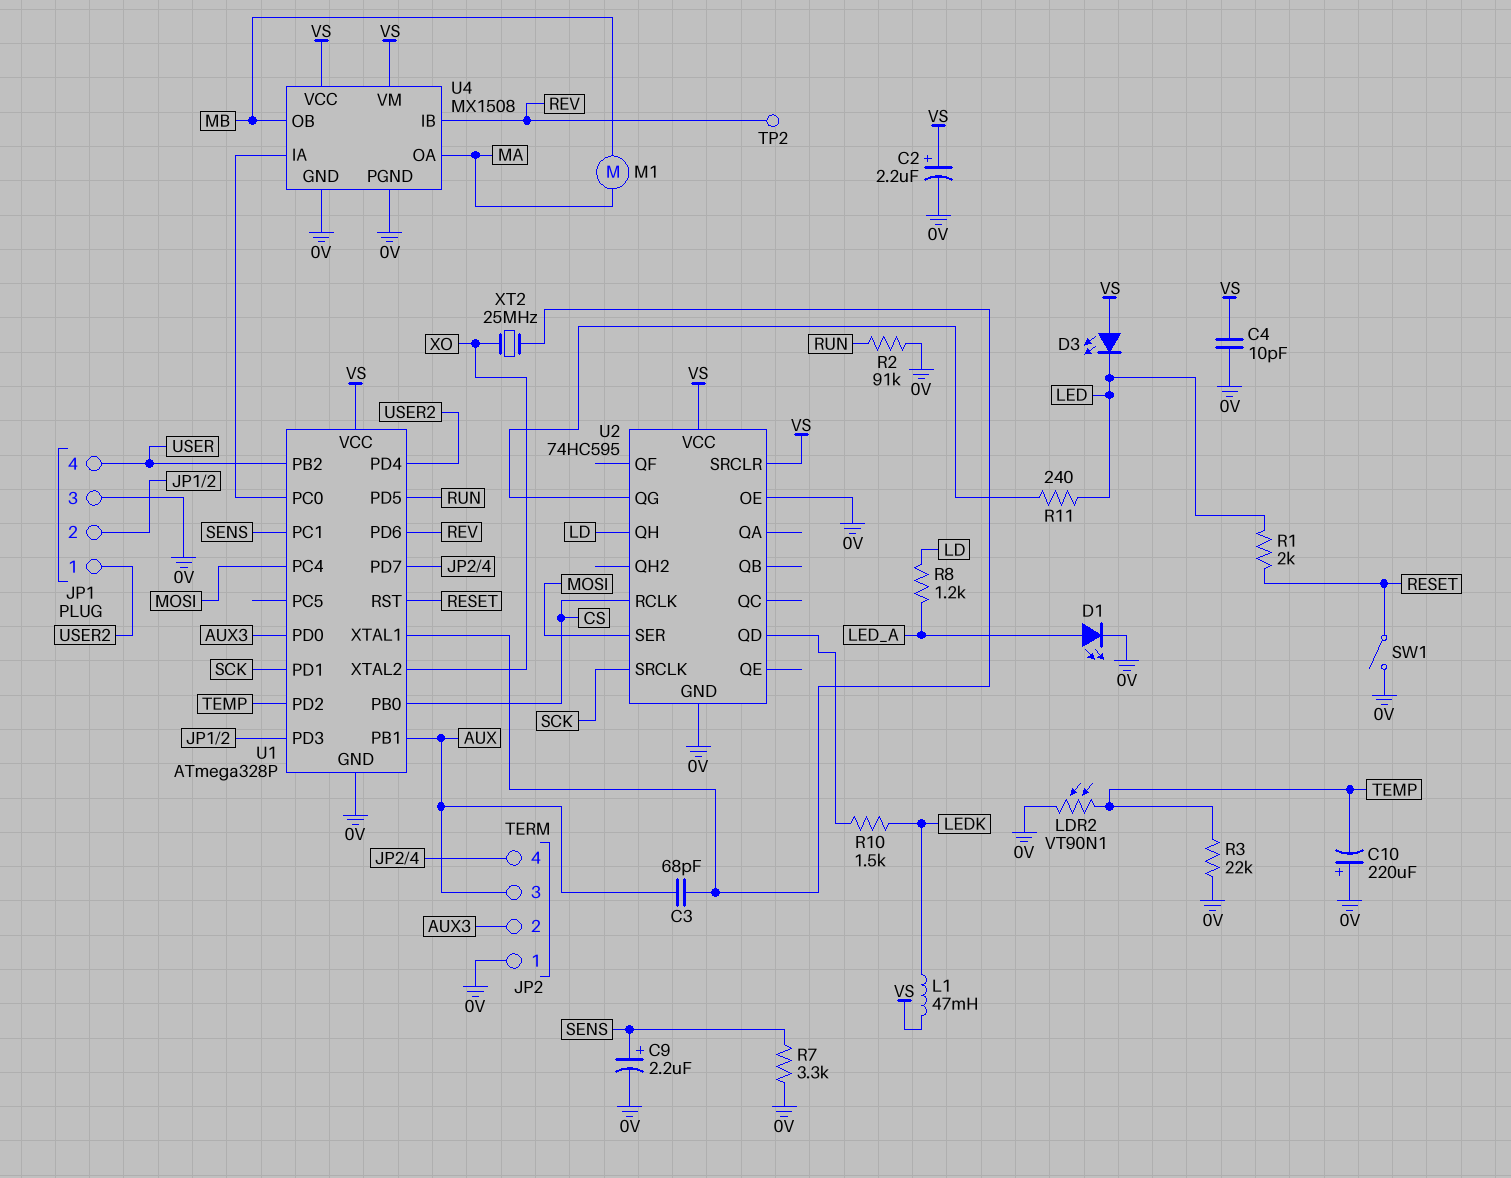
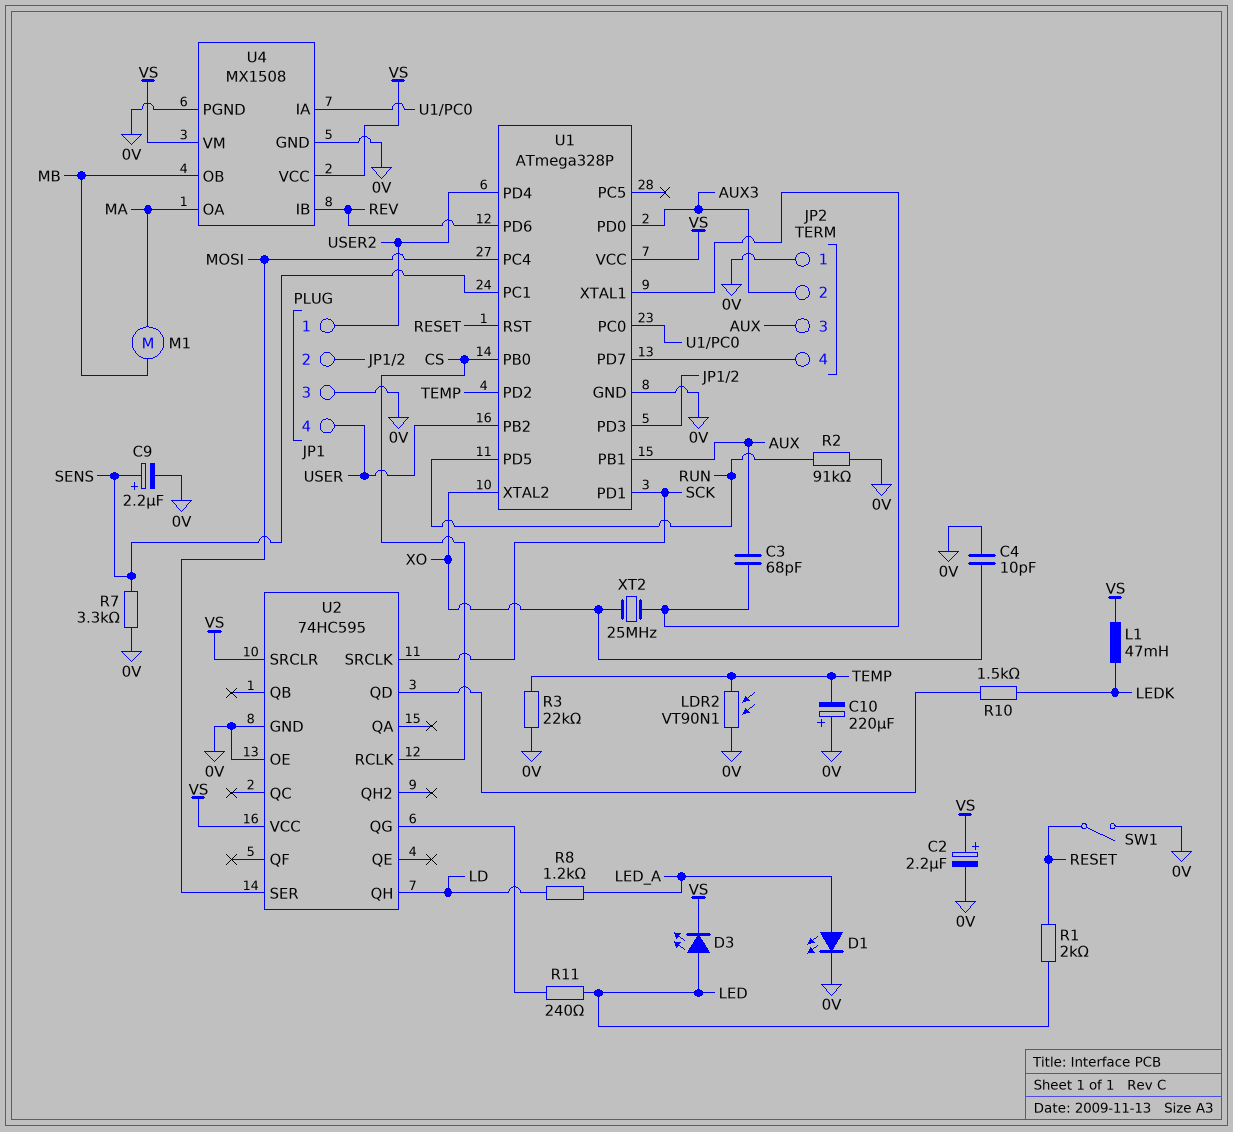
C4: 10pF (0V, VS) -> 10pF (0V, XO)
D3: LED (A VS, K LED) -> LED (A LED, K VS)
TP2: test point (REV) -> none

